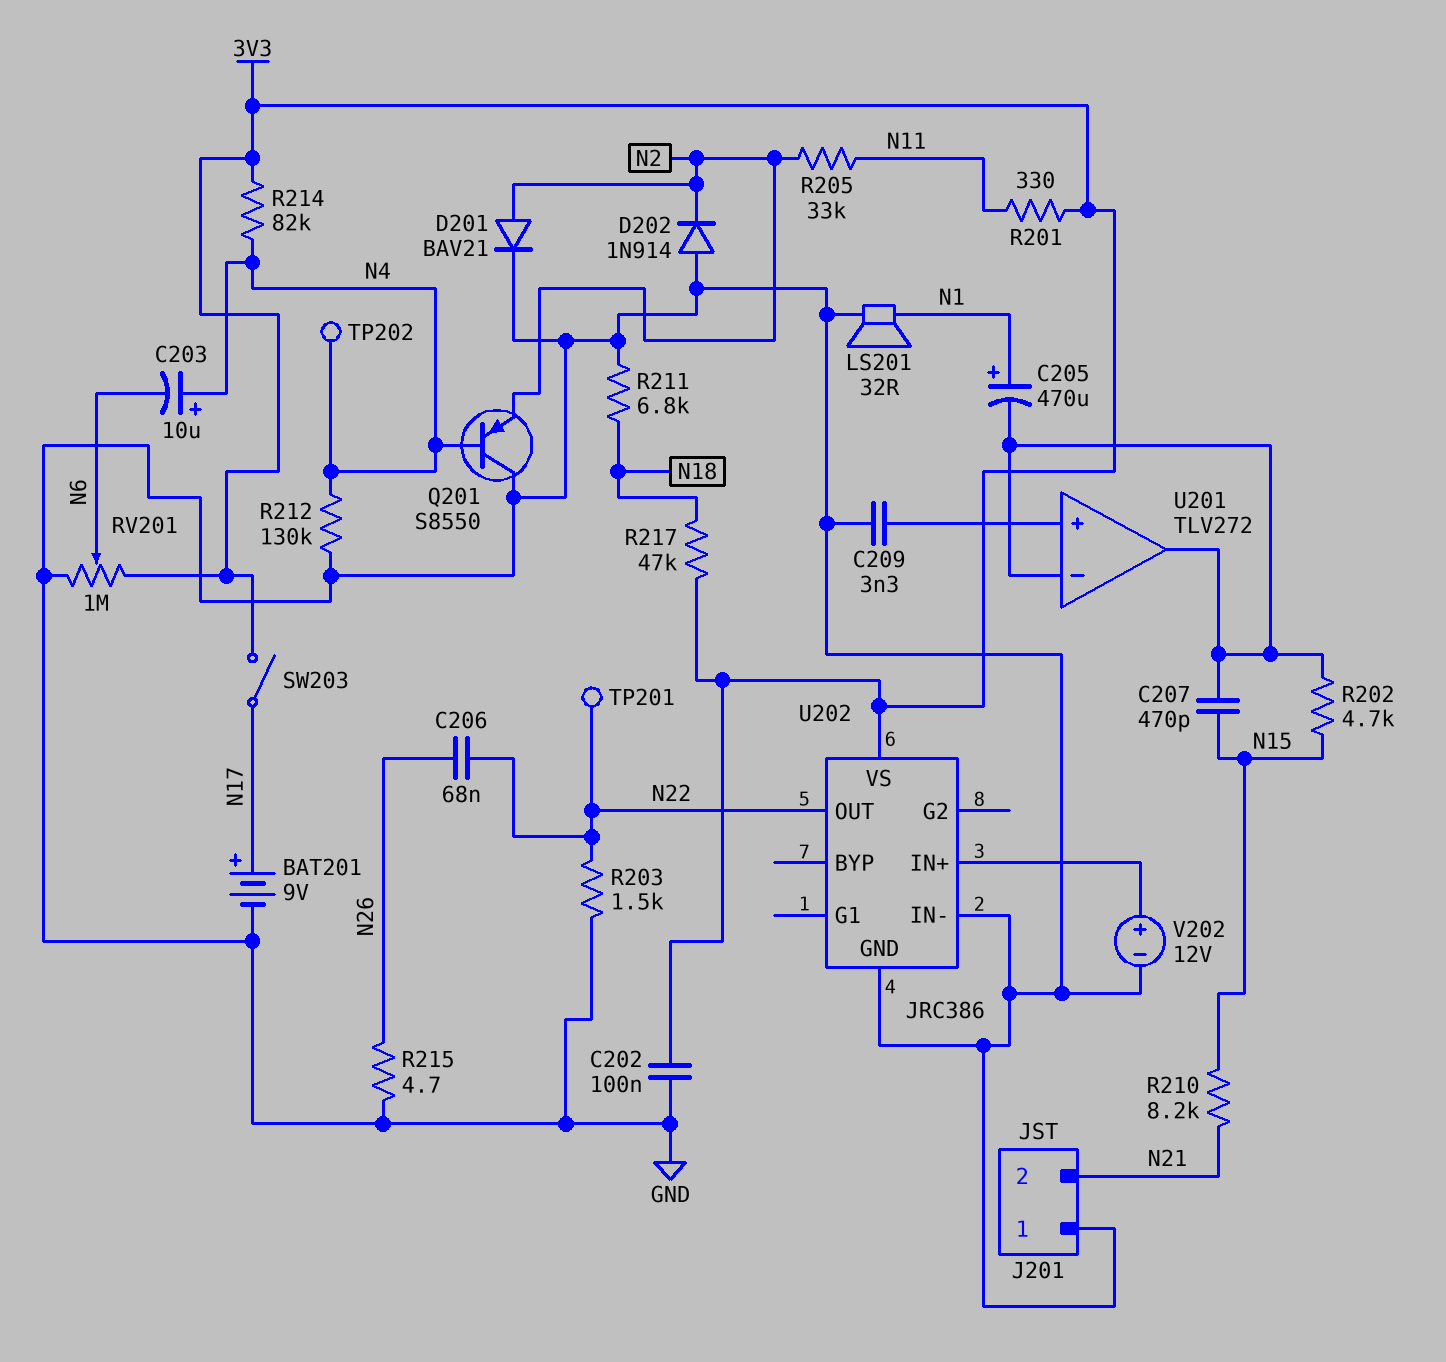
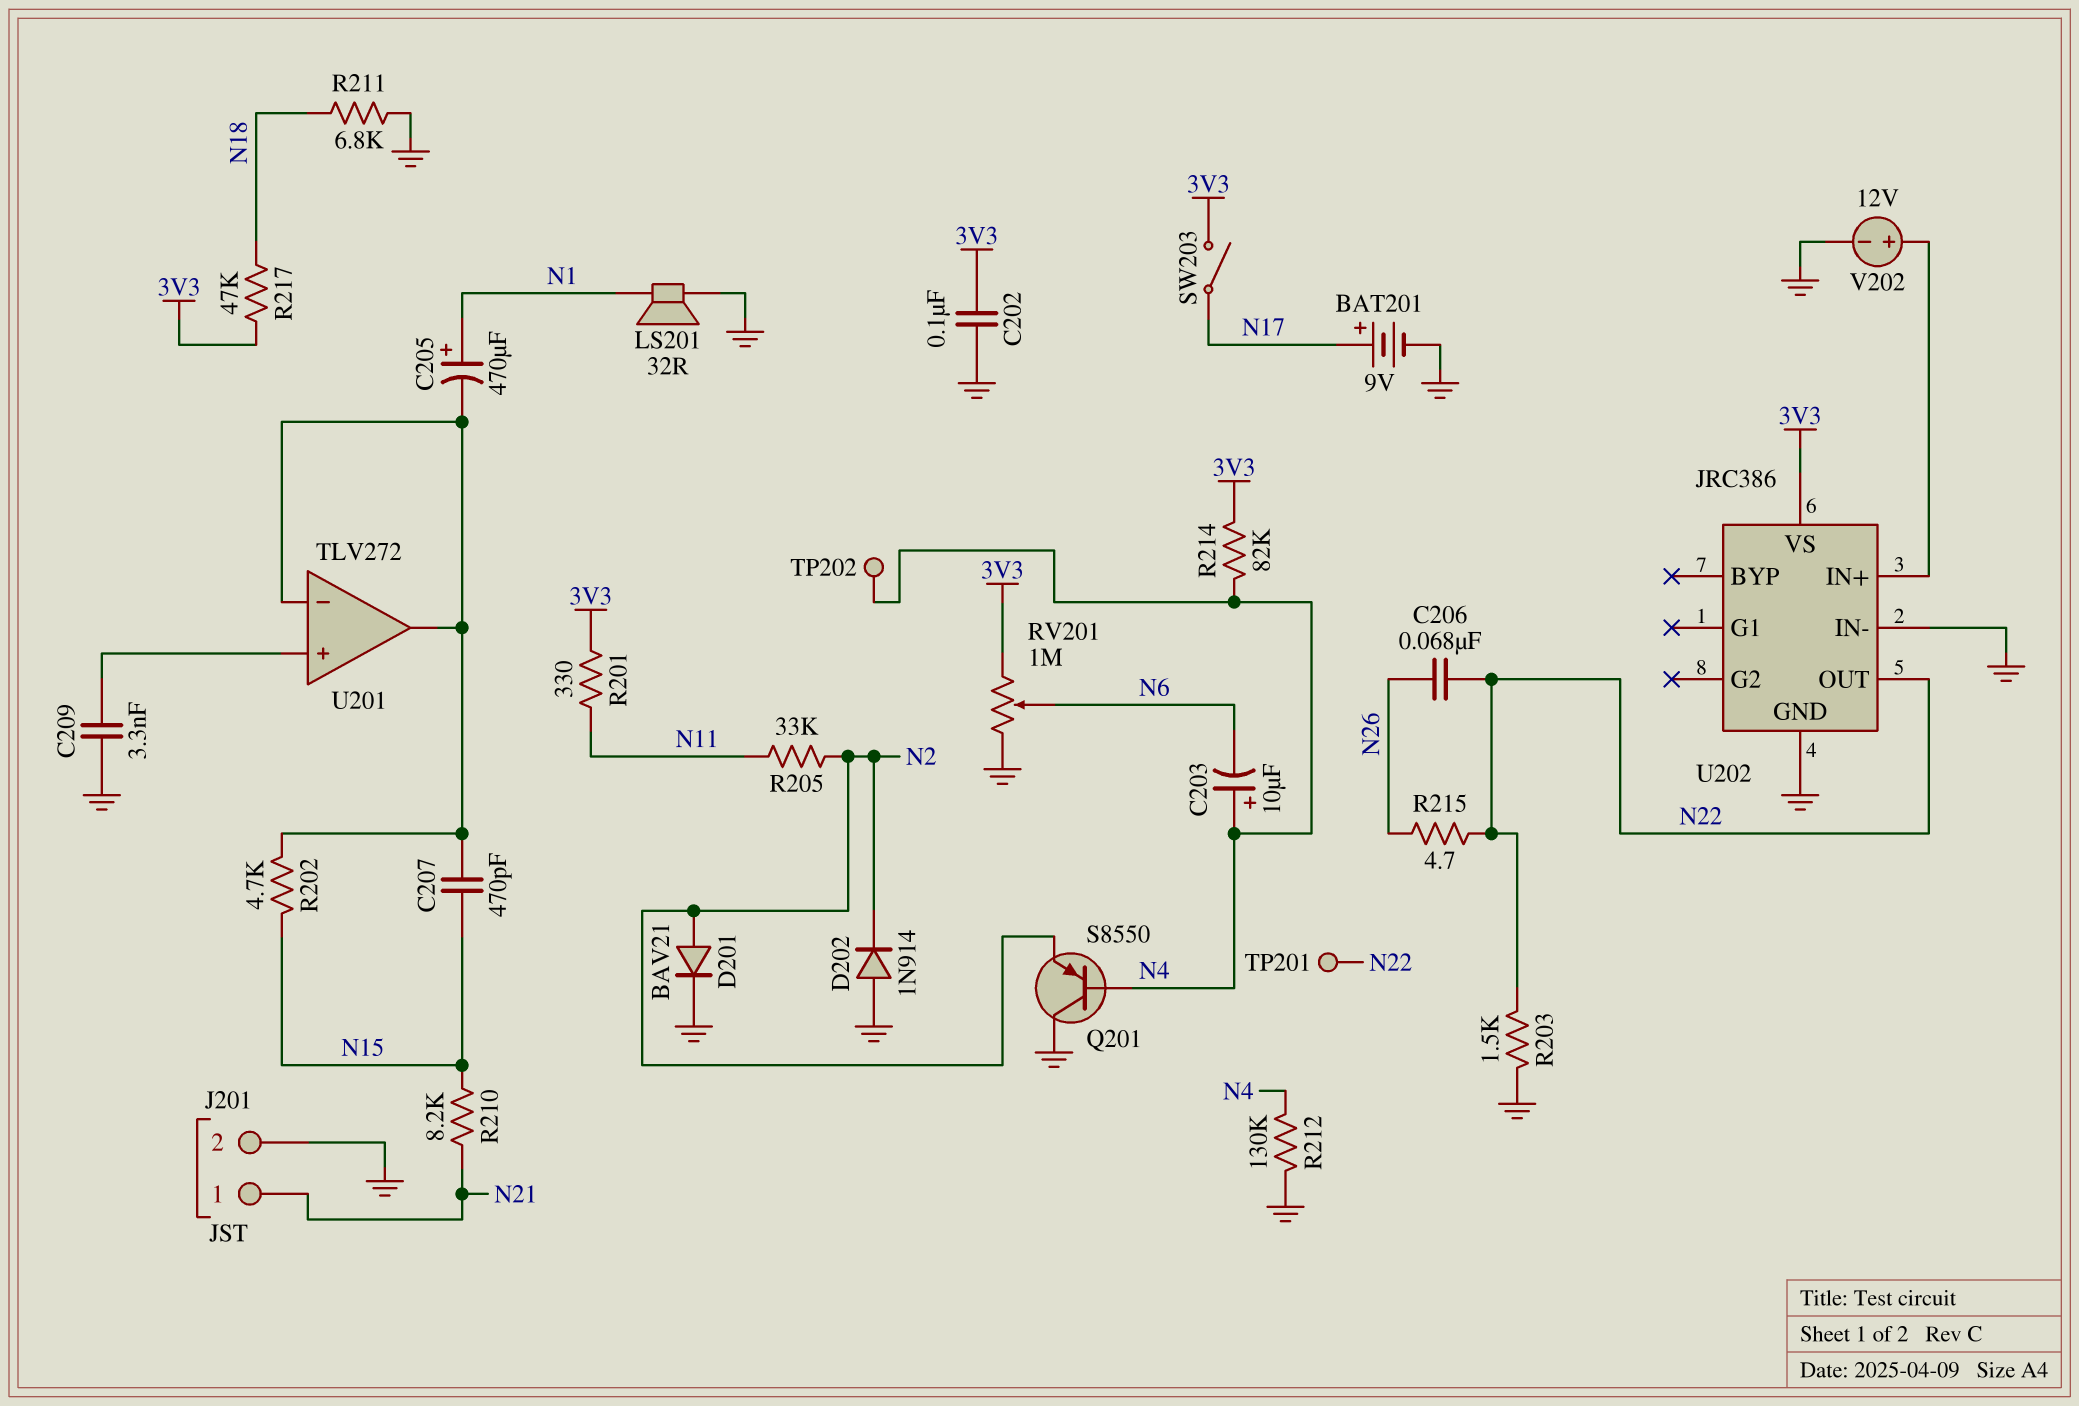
J201 pin 1: GND -> N21
J201 pin 2: N21 -> GND
R215: 4.7 (GND, N26) -> 4.7 (N22, N26)

